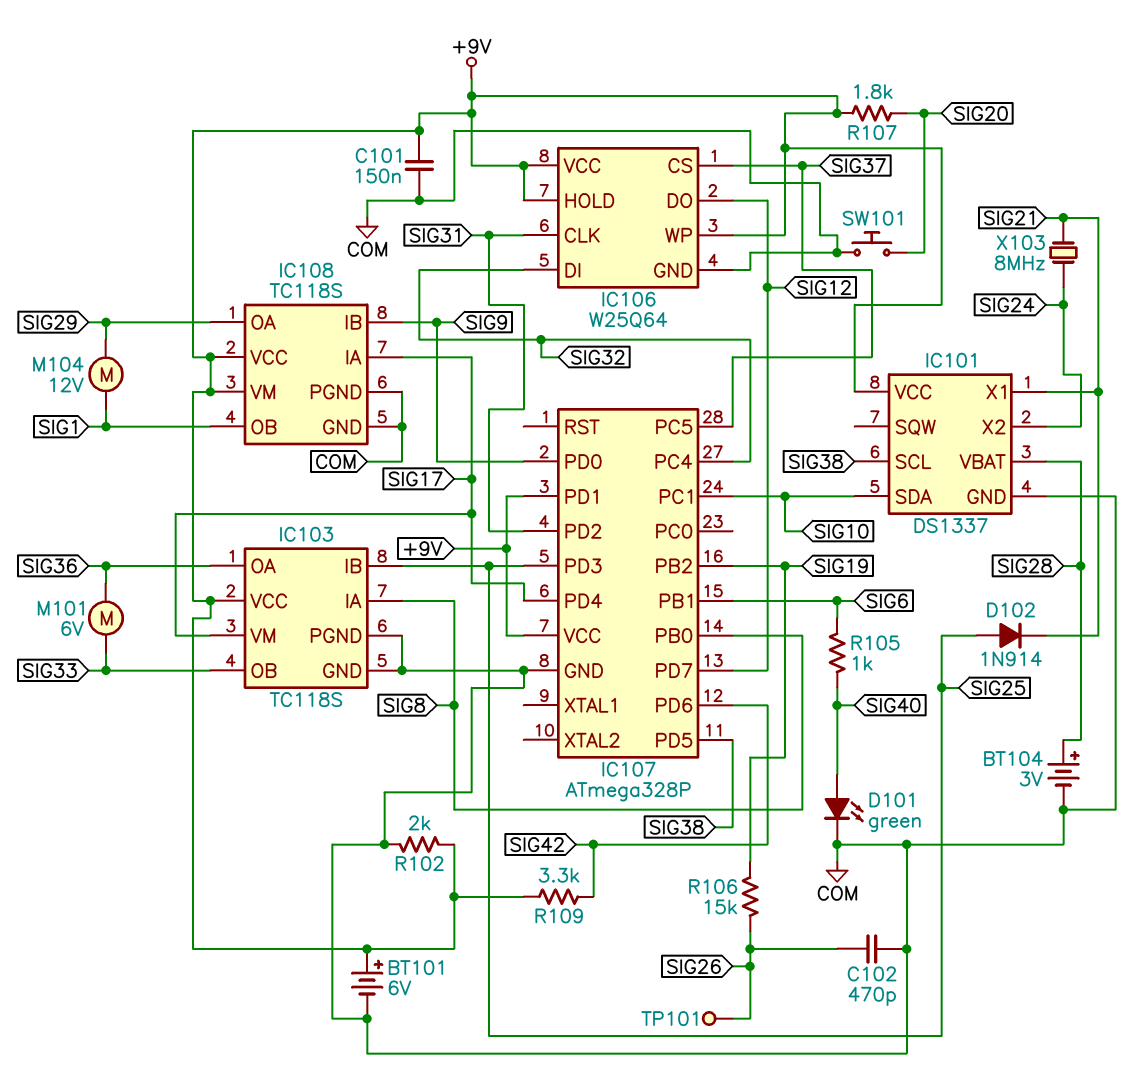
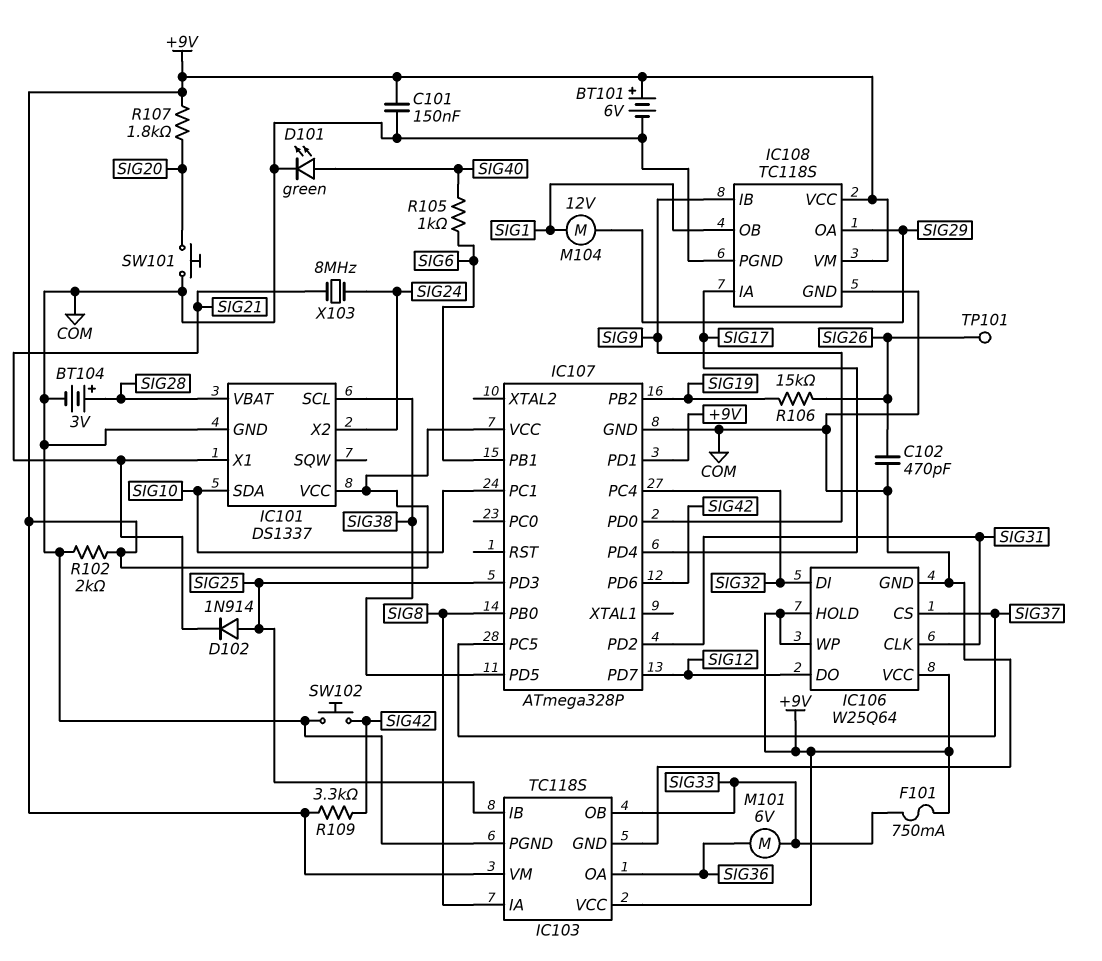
F101: none -> 750mA (+9V, SIG33)
IC103 pin VM: SIG17 -> +9V
SW102: none -> button (COM, SIG42)

